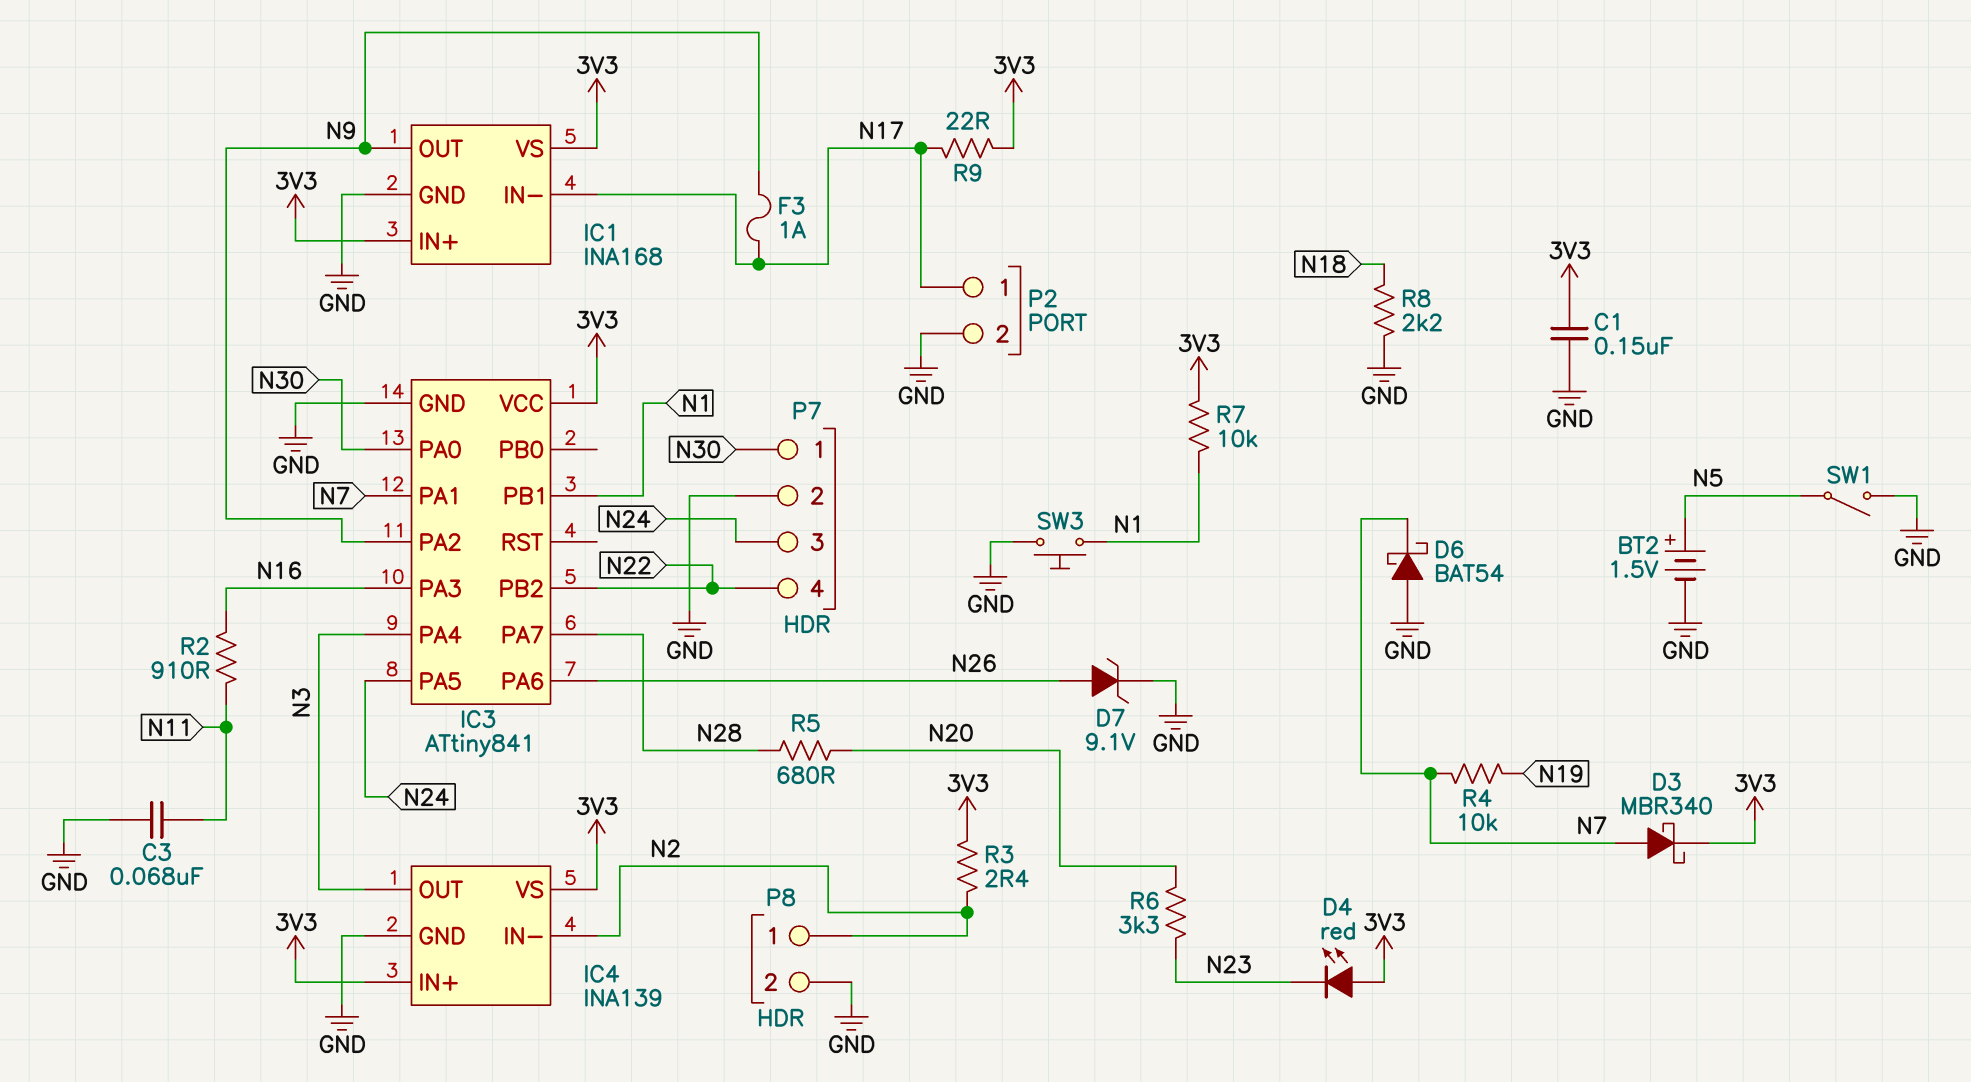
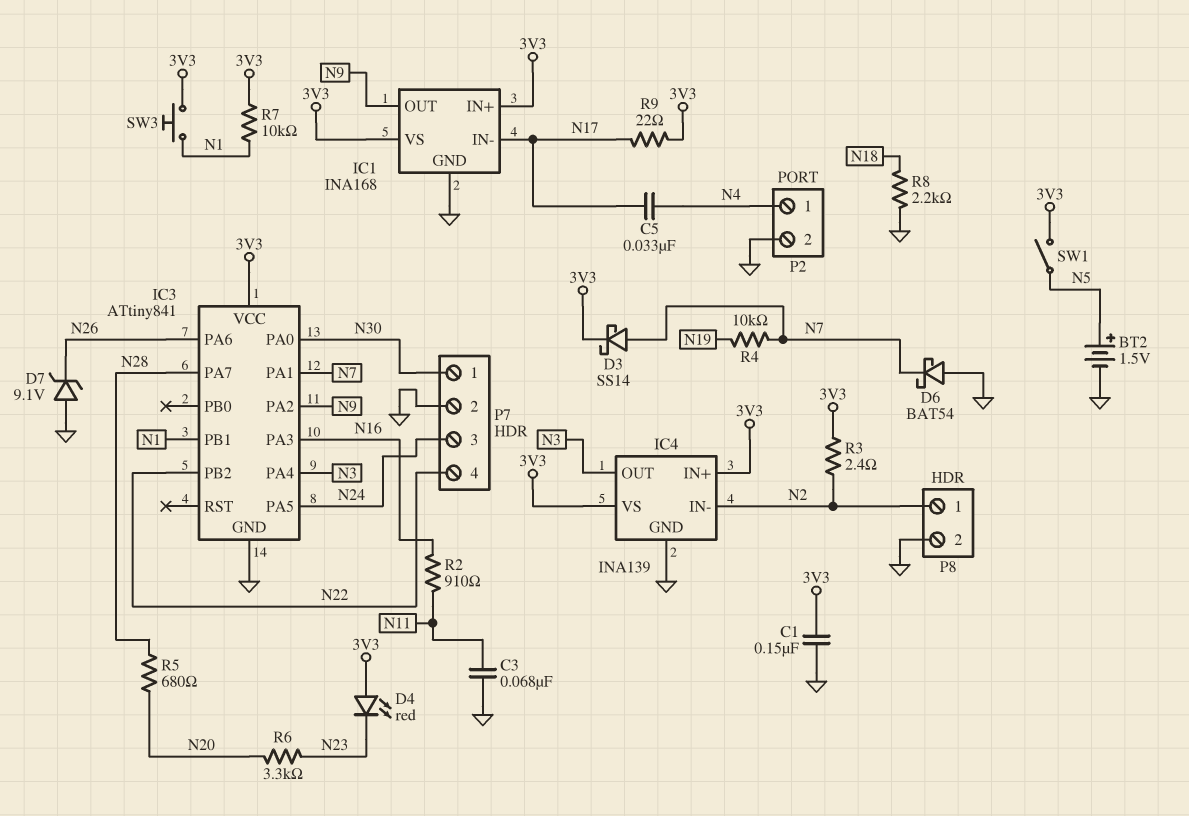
C5: none -> 33nF (N4, N17)
D3: schottky MBR340 (A N7, K 3V3) -> schottky SS14 (A N7, K 3V3)
D7: zener 9.1V (A N26, K GND) -> zener 9.1V (A GND, K N26)
F3: 1A (N9, N17) -> none
P2 pin 1: N17 -> N4
SW1: switch (GND, N5) -> switch (3V3, N5)
SW3: button (GND, N1) -> button (3V3, N1)

